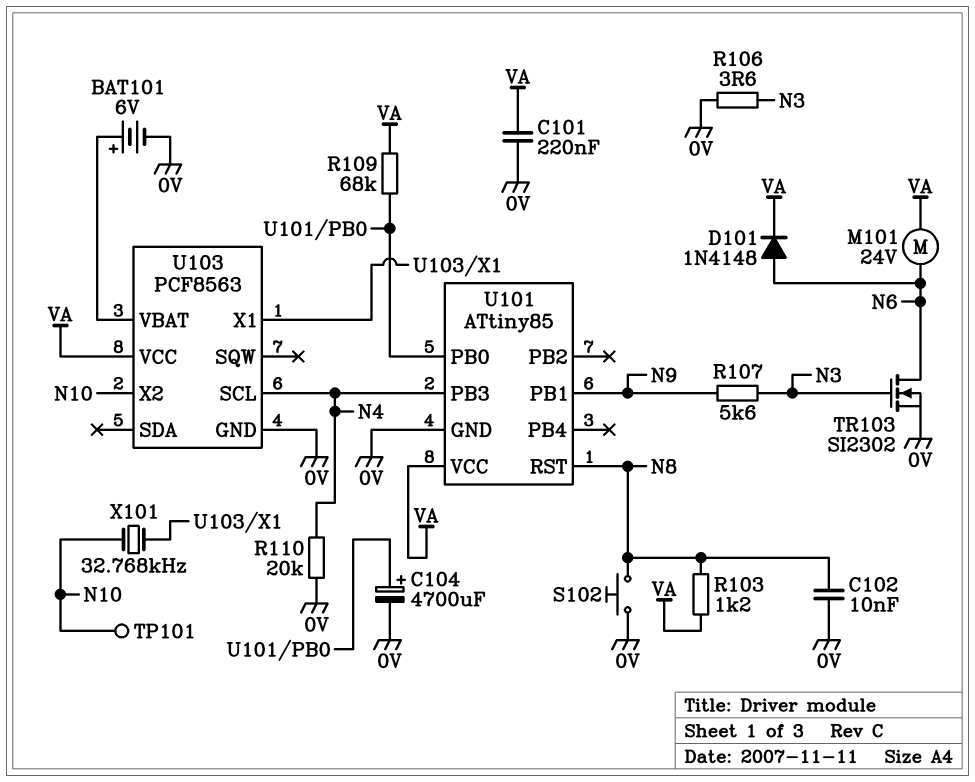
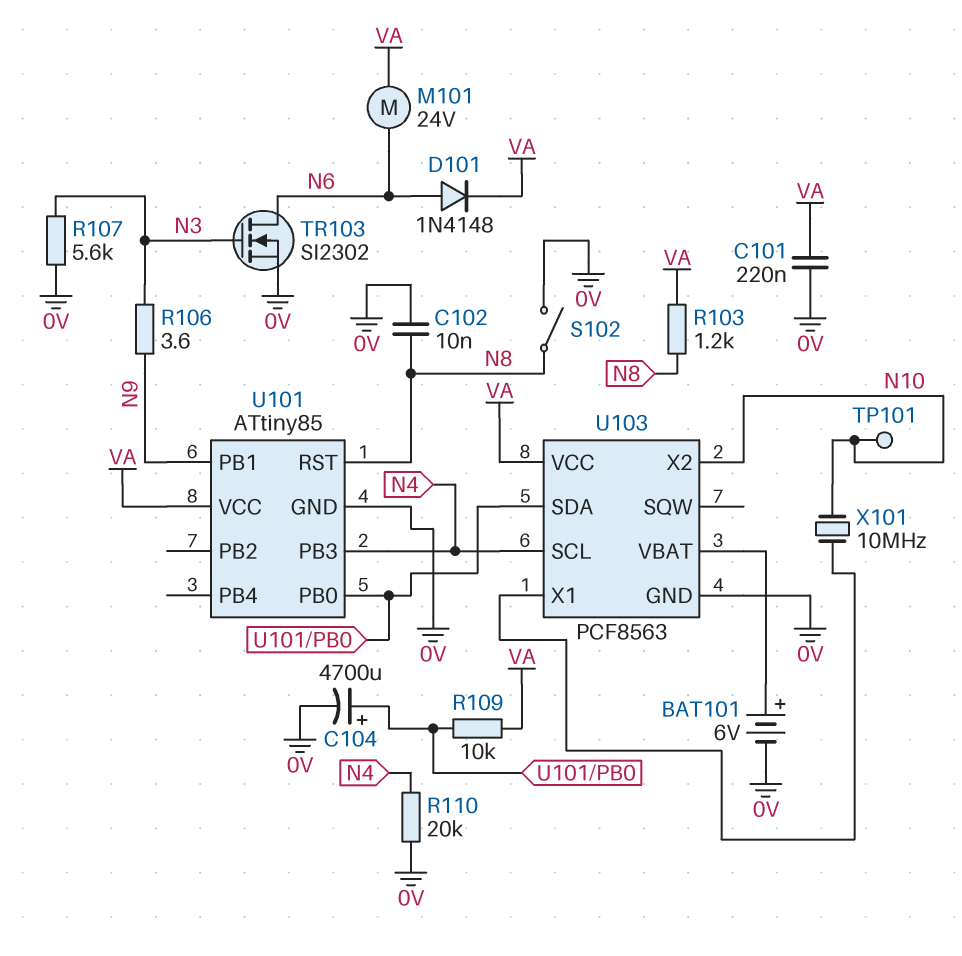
R106: 3.6 (0V, N3) -> 3.6 (N3, N9)
R107: 5.6k (N3, N9) -> 5.6k (0V, N3)
R109: 68k (U101/PB0, VA) -> 10k (U101/PB0, VA)
S102: button (0V, N8) -> switch (0V, N8)
U103 pin SDA: none -> U101/PB0
X101: 32.768kHz (N10, U103/X1) -> 10MHz (N10, U103/X1)

